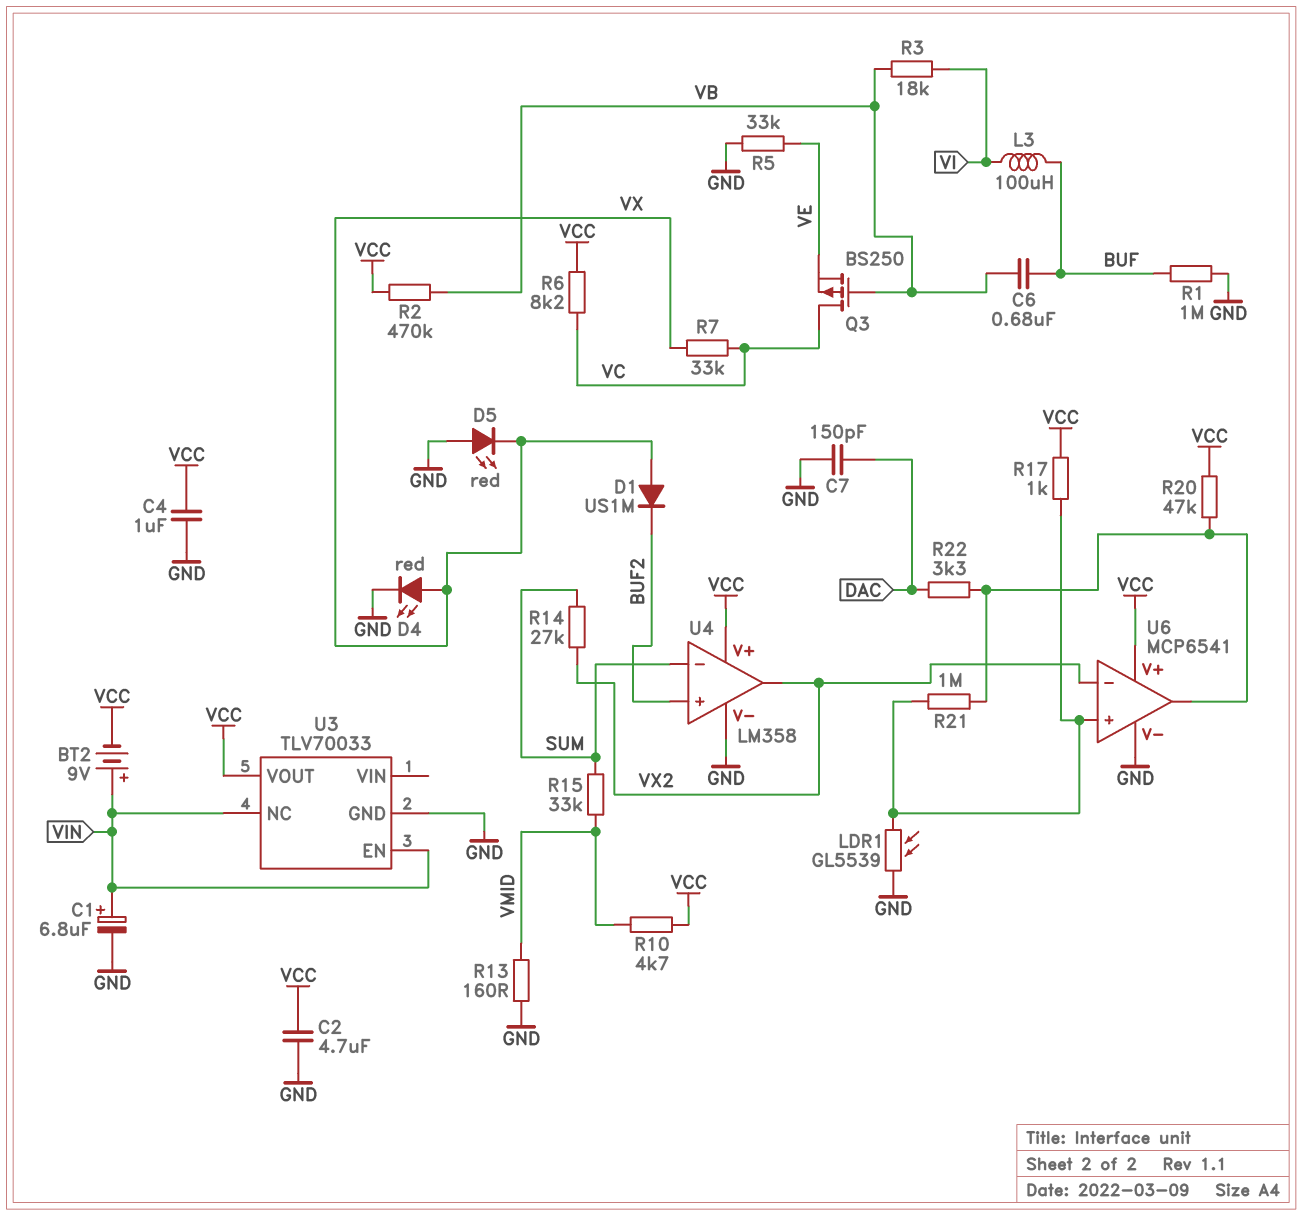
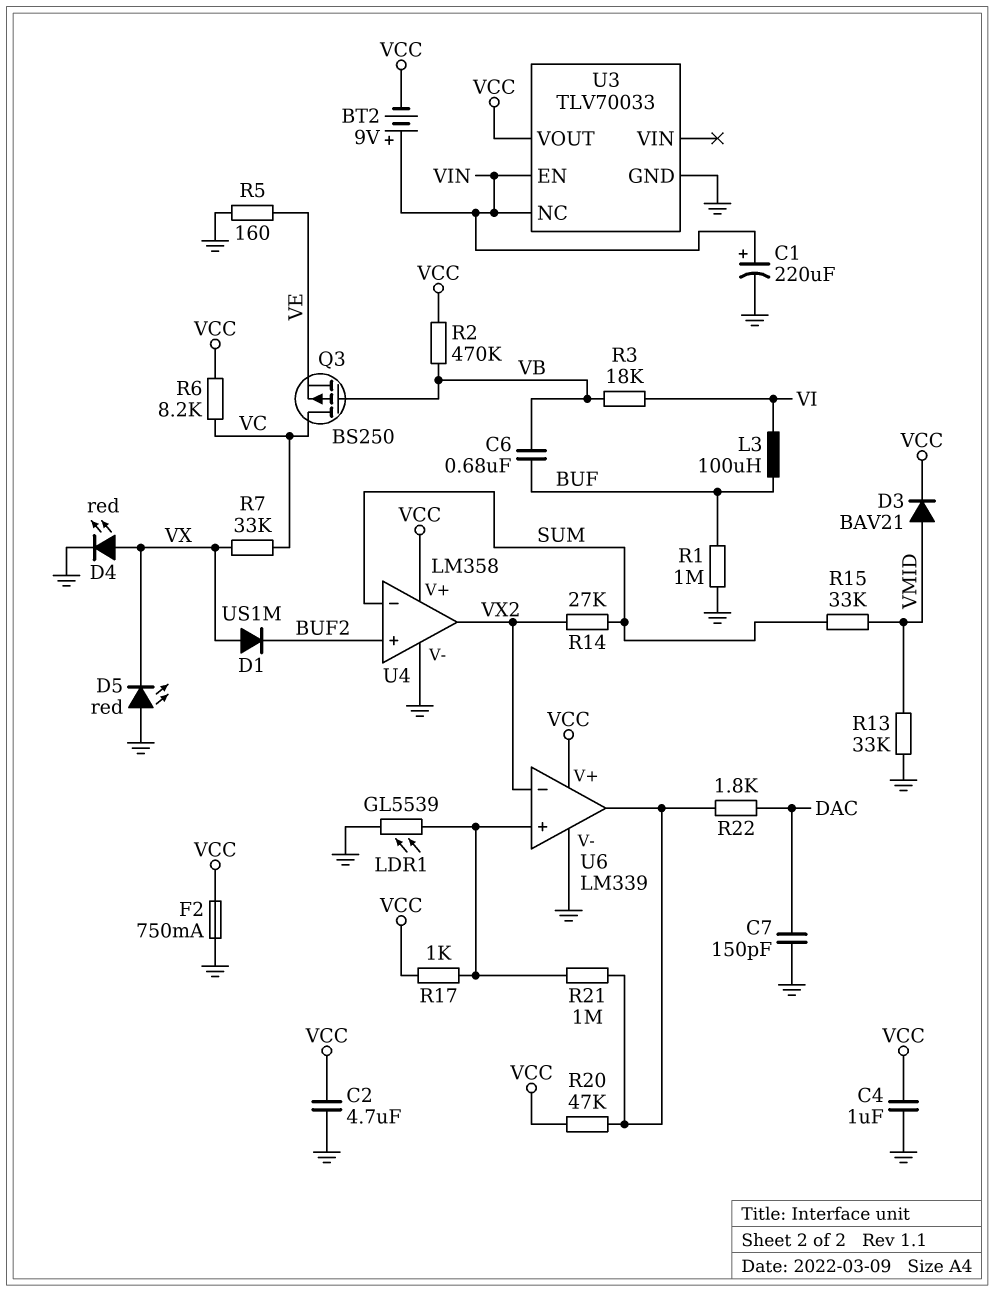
C1: 6.8uF (plus VIN, minus GND) -> 220uF (plus VIN, minus GND)
D3: none -> diode BAV21 (A VMID, K VCC)
F2: none -> 750mA (GND, VCC)
R5: 33k (GND, VE) -> 160 (GND, VE)
R10: 4.7k (VCC, VMID) -> none
R13: 160 (GND, VMID) -> 33k (GND, VMID)
R22: 3.3k (DAC, U6/out) -> 1.8k (DAC, U6/out)
U6: MCP6541 -> LM339

